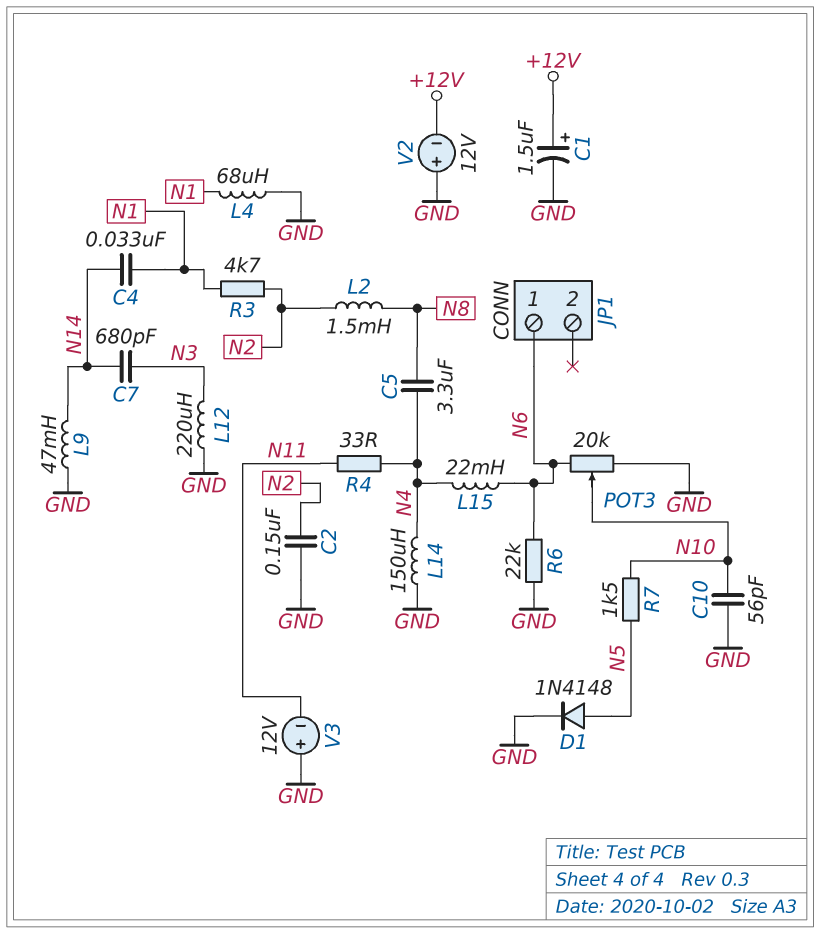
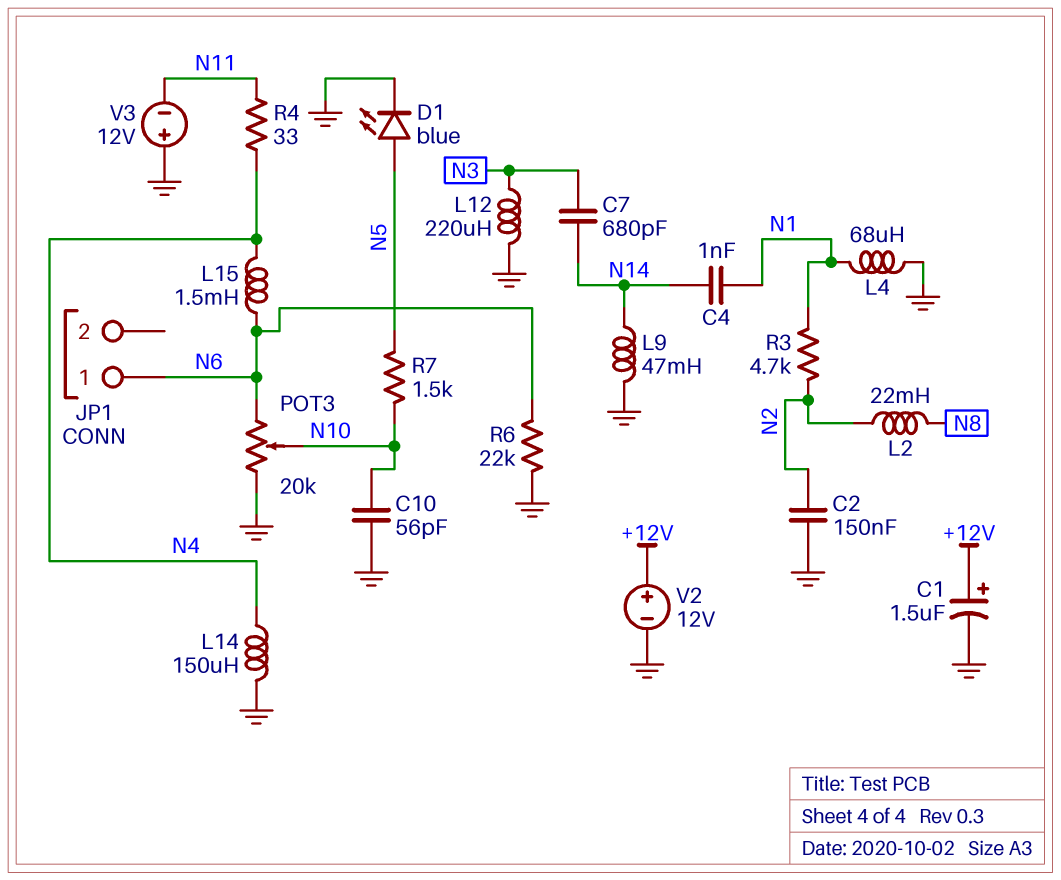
C4: 33nF (N1, N14) -> 1nF (N1, N14)
C5: 3.3uF (N4, N8) -> none
D1: diode 1N4148 (A N5, K GND) -> LED blue (A N5, K GND)
L2: 1.5mH (N2, N8) -> 22mH (N2, N8)
L15: 22mH (N4, N6) -> 1.5mH (N4, N6)
V2: 12V (plus GND, minus +12V) -> 12V (plus +12V, minus GND)

